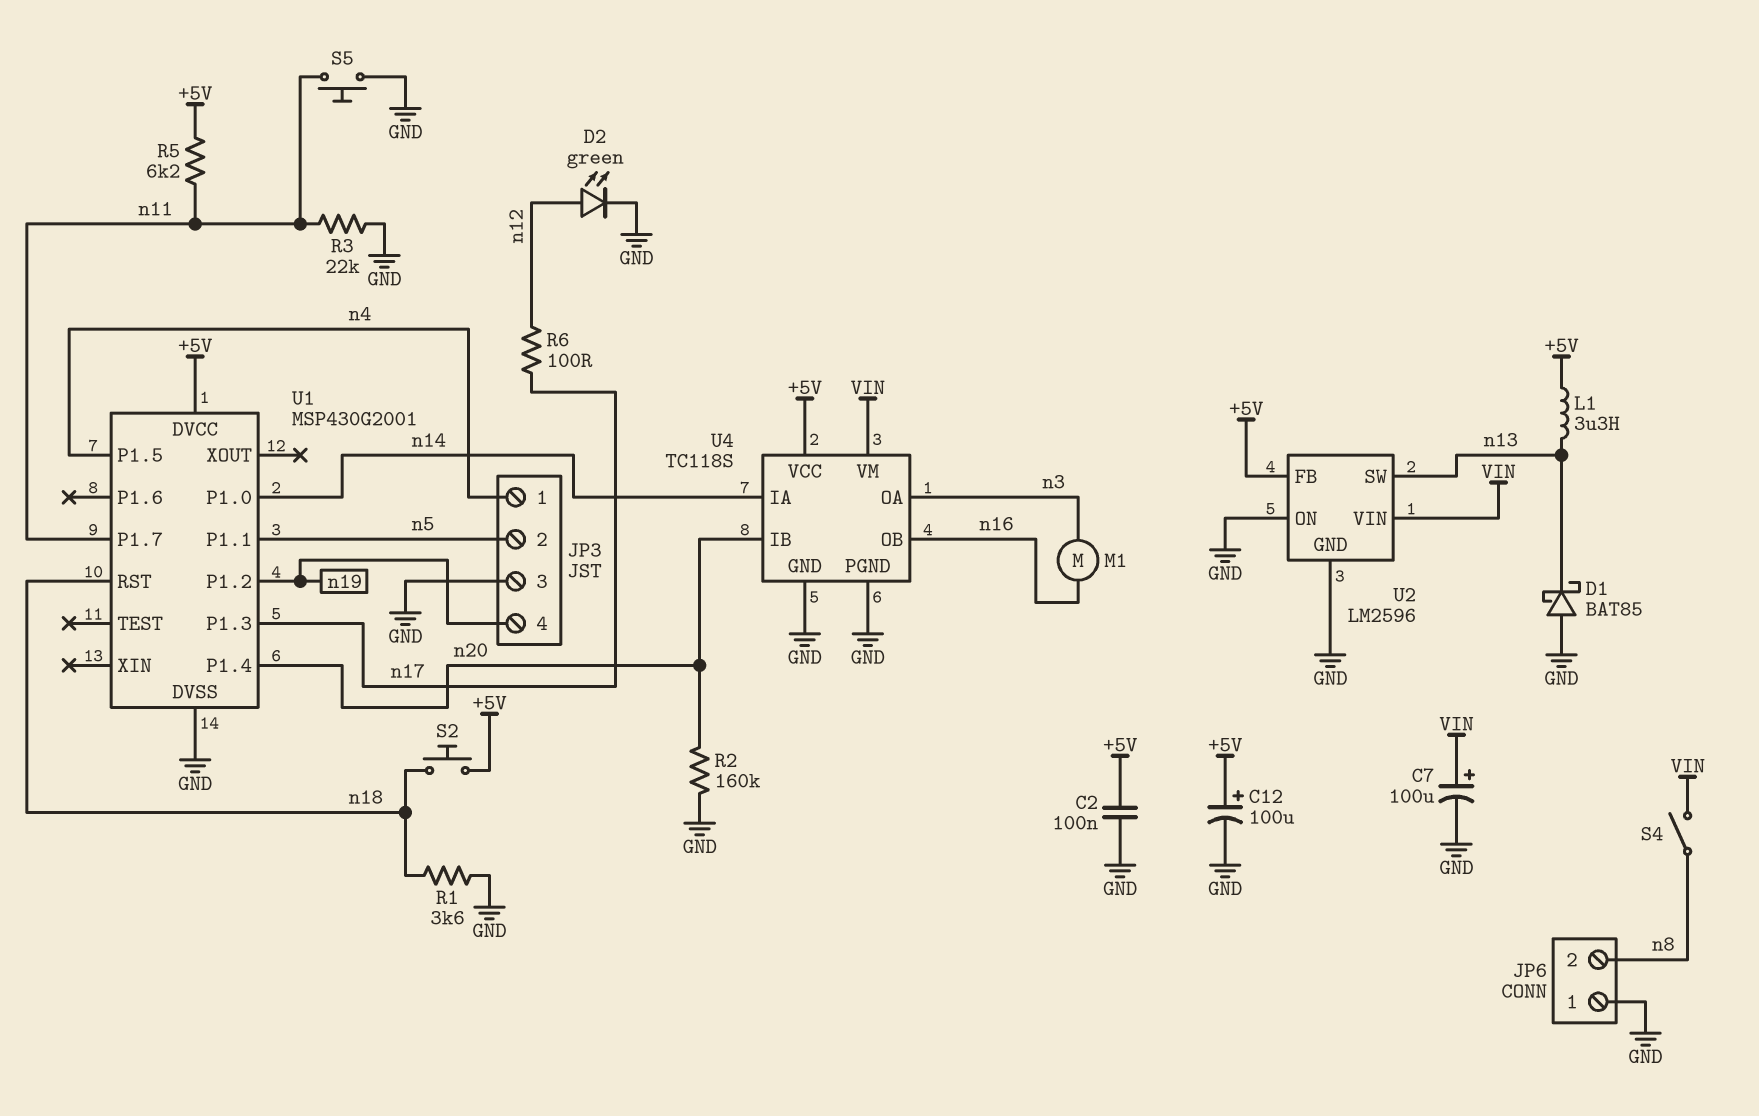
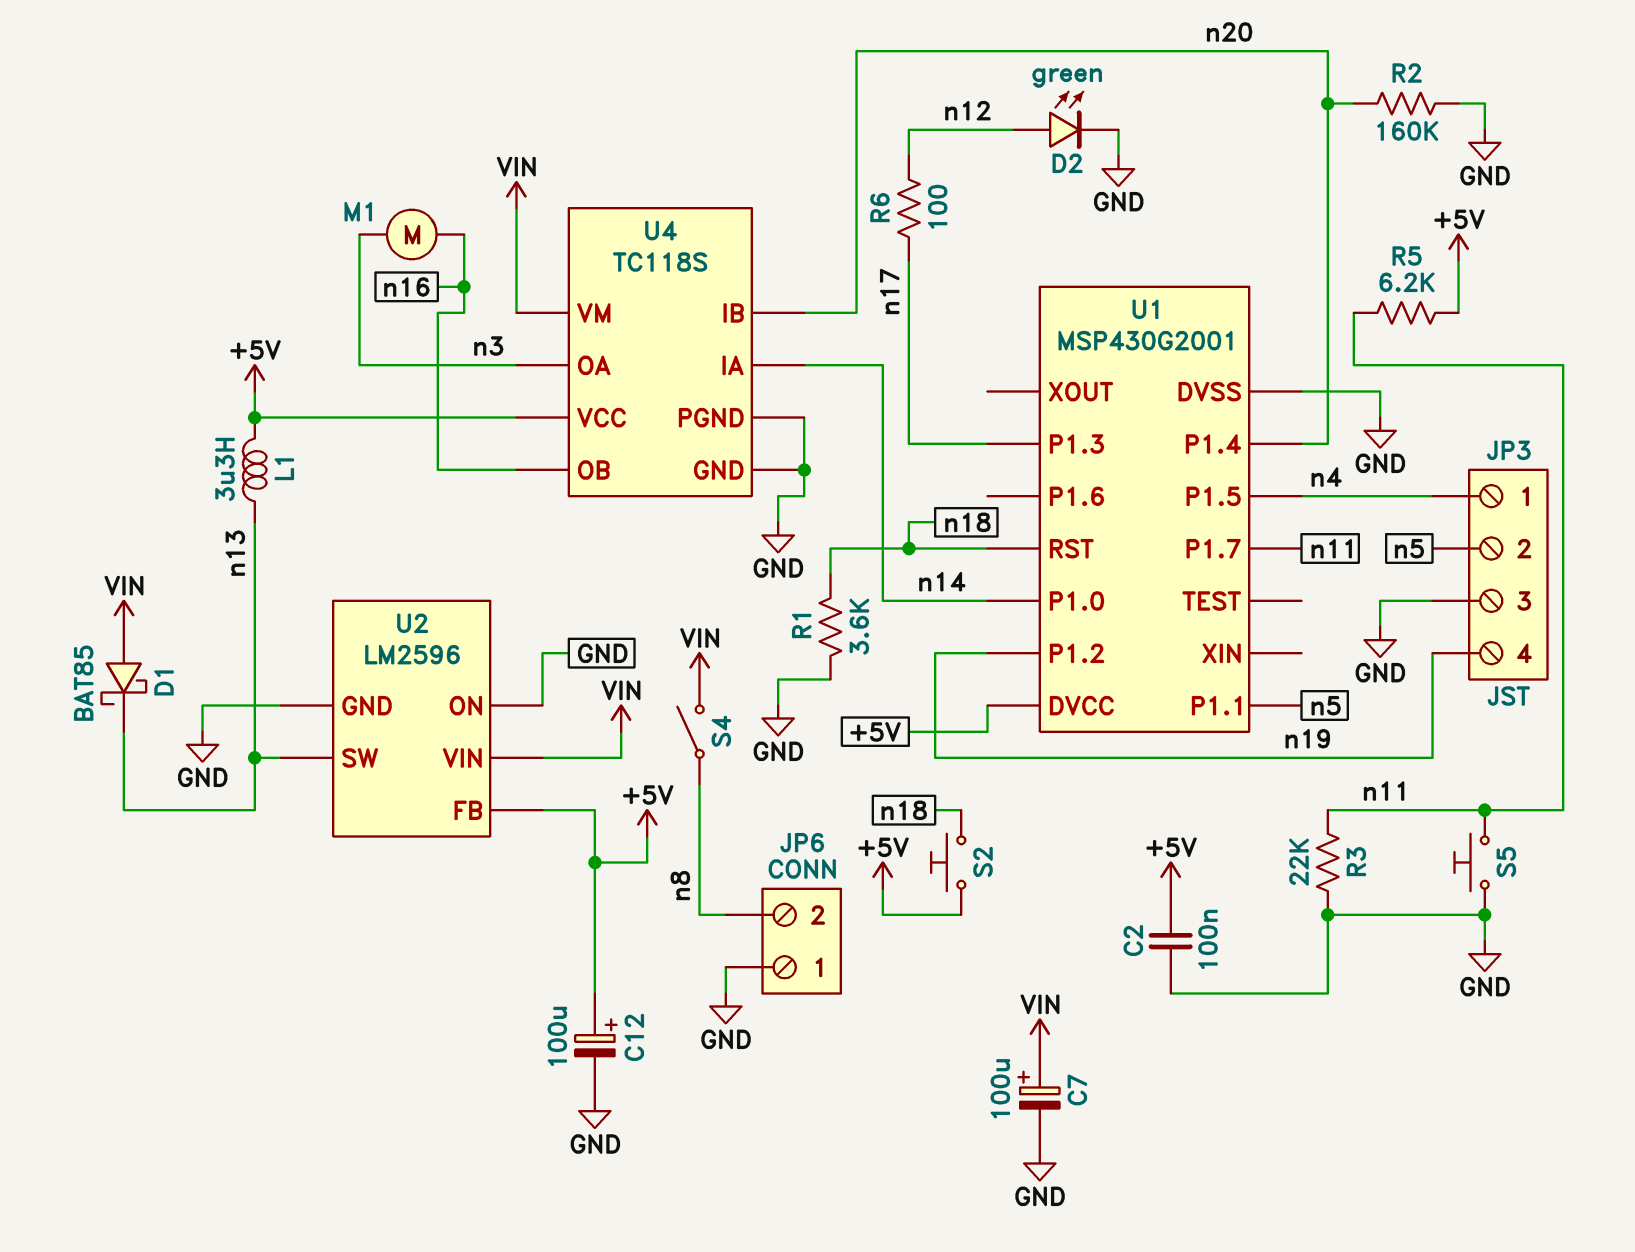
D1: schottky BAT85 (A GND, K n13) -> schottky BAT85 (A VIN, K n13)

